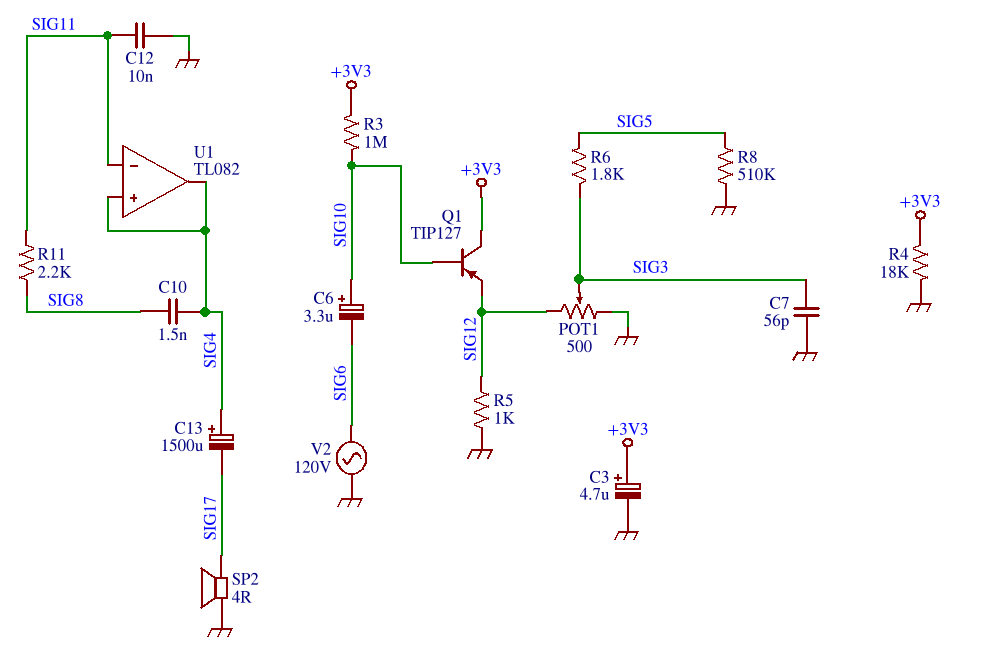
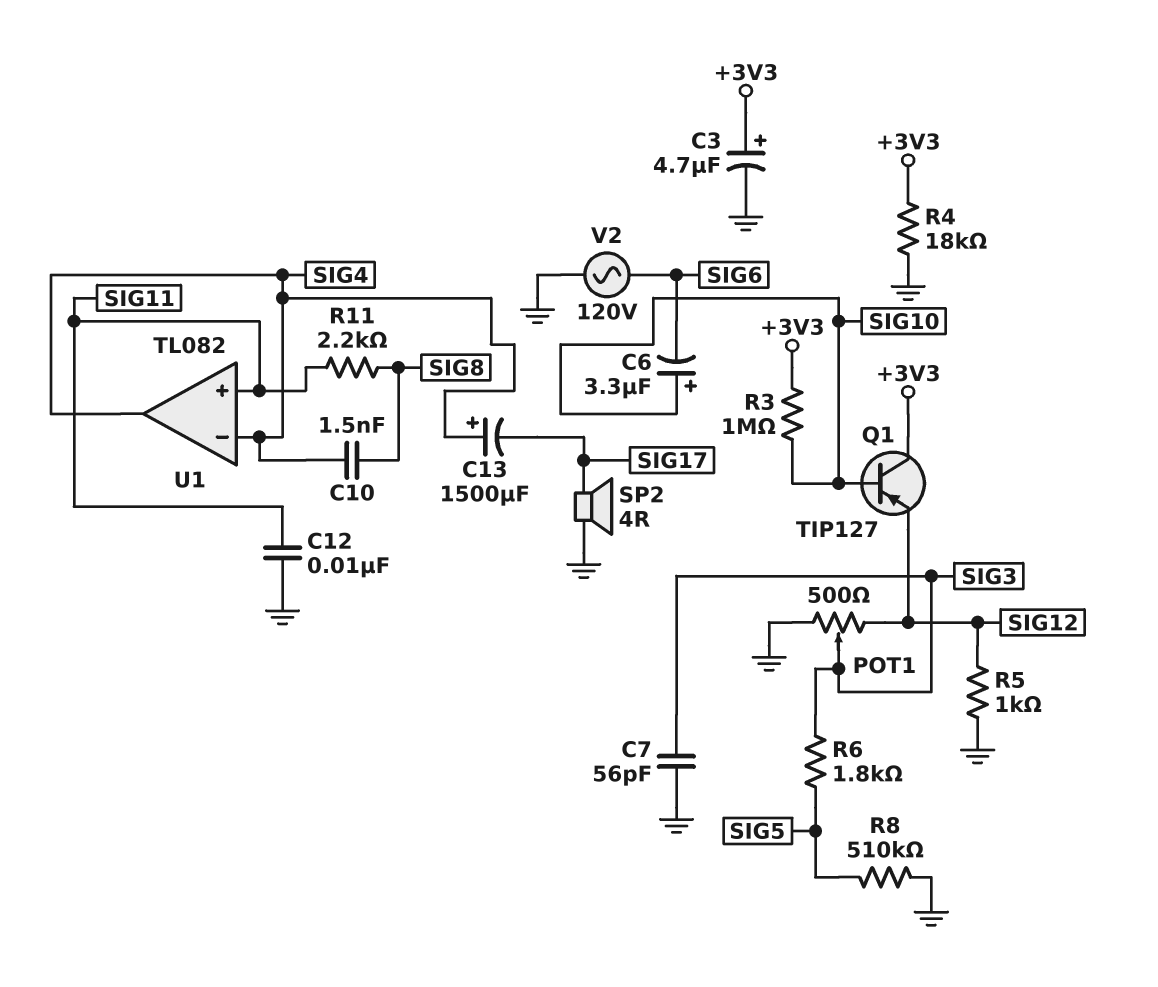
U1 pin in+: SIG4 -> SIG11
U1 pin in-: SIG11 -> SIG4

